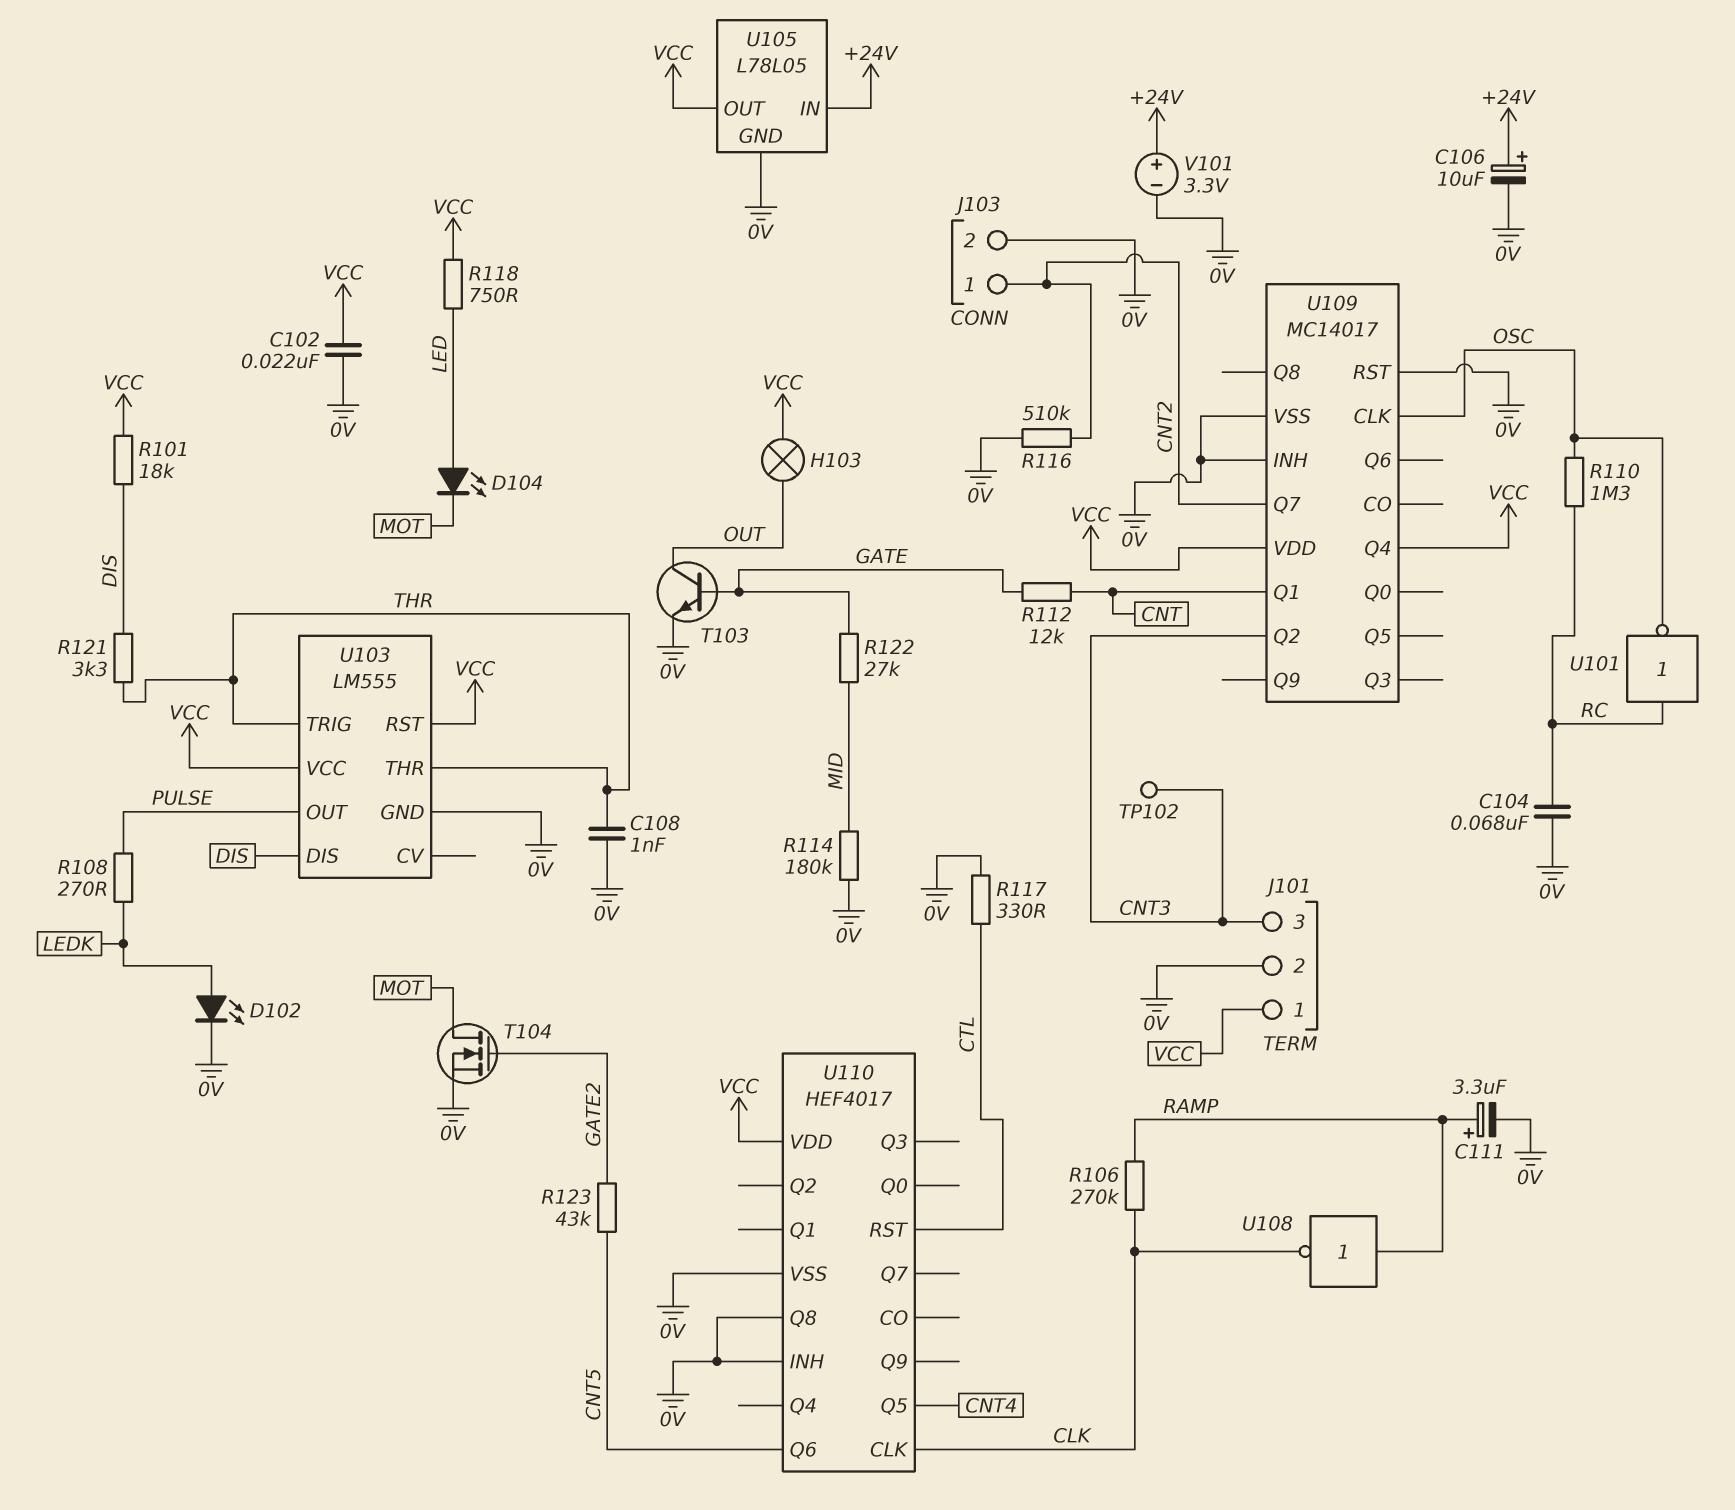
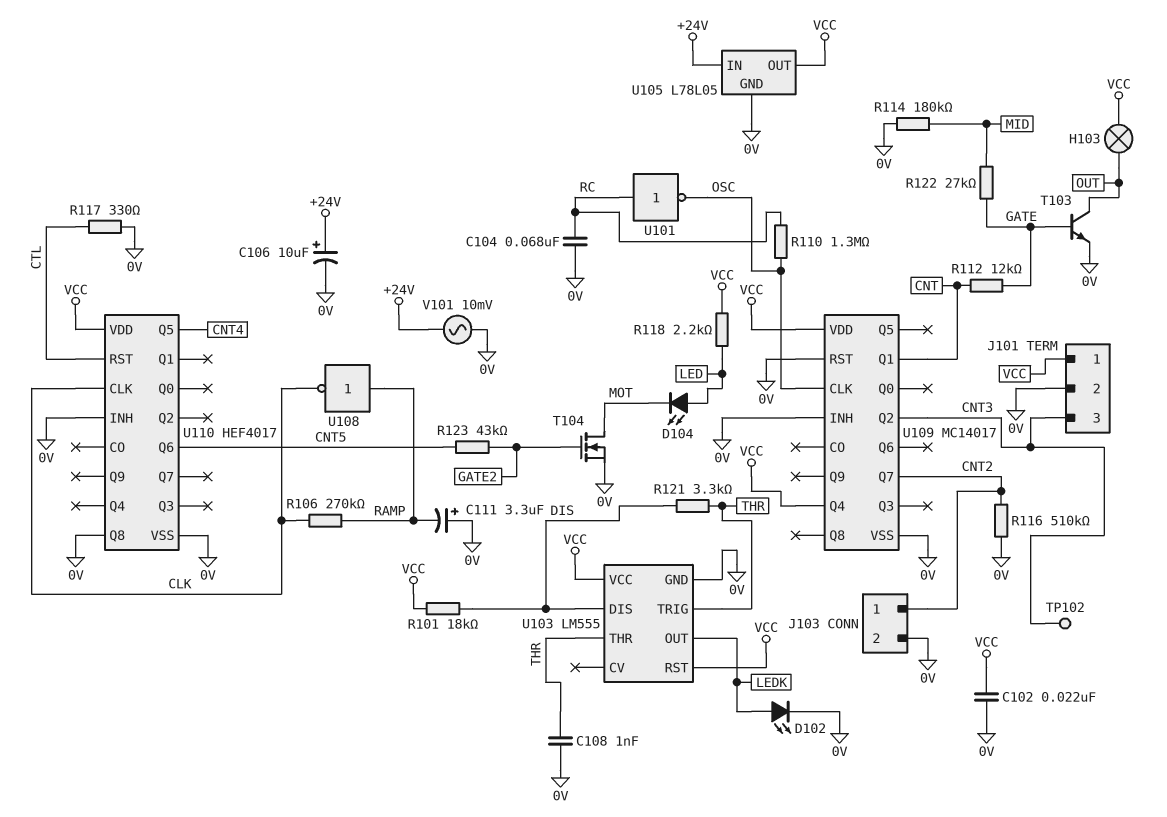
C111: 3.3uF (plus RAMP, minus 0V) -> 3.3uF (plus 0V, minus RAMP)
R108: 270 (LEDK, PULSE) -> none
R118: 750 (LED, VCC) -> 2.2k (LED, VCC)
U103 pin OUT: PULSE -> LEDK
V101: 3.3V (plus +24V, minus 0V) -> AC 10mV (+24V, 0V)

